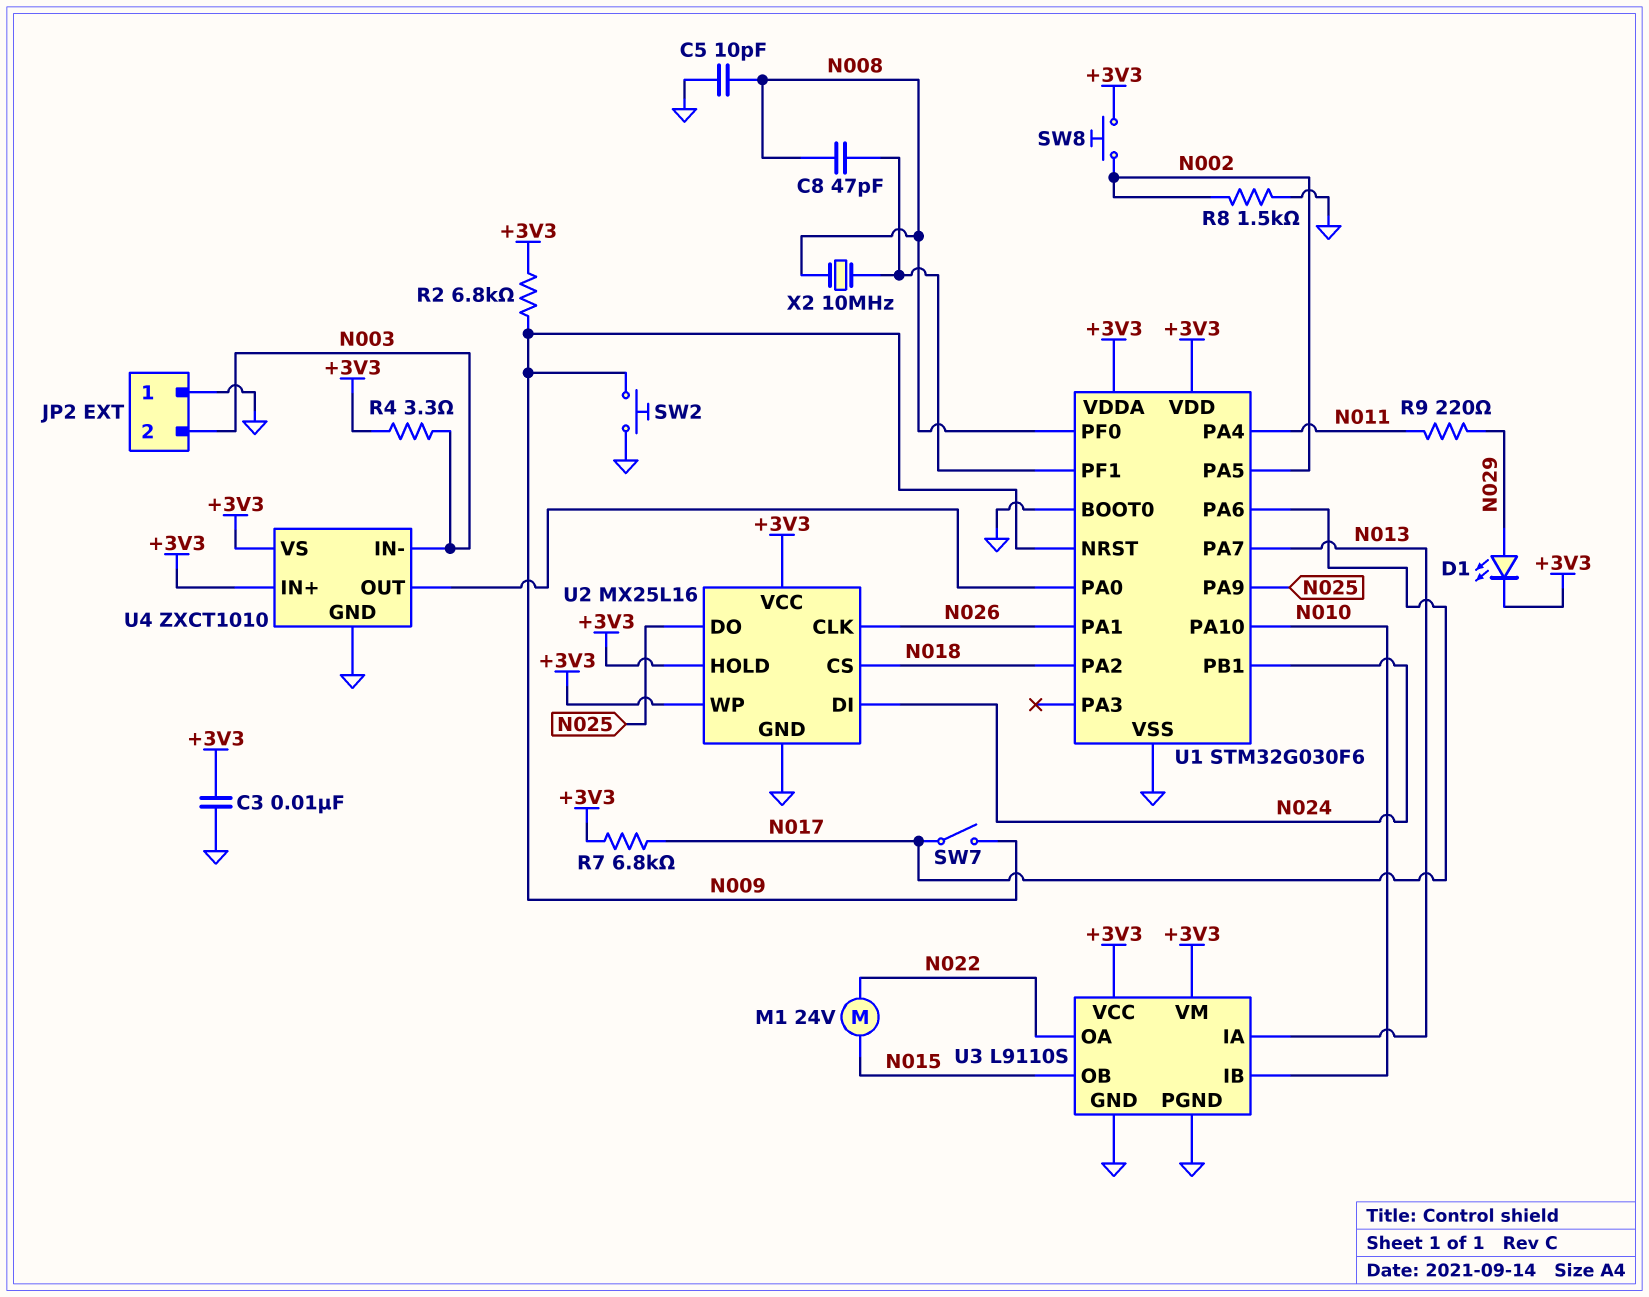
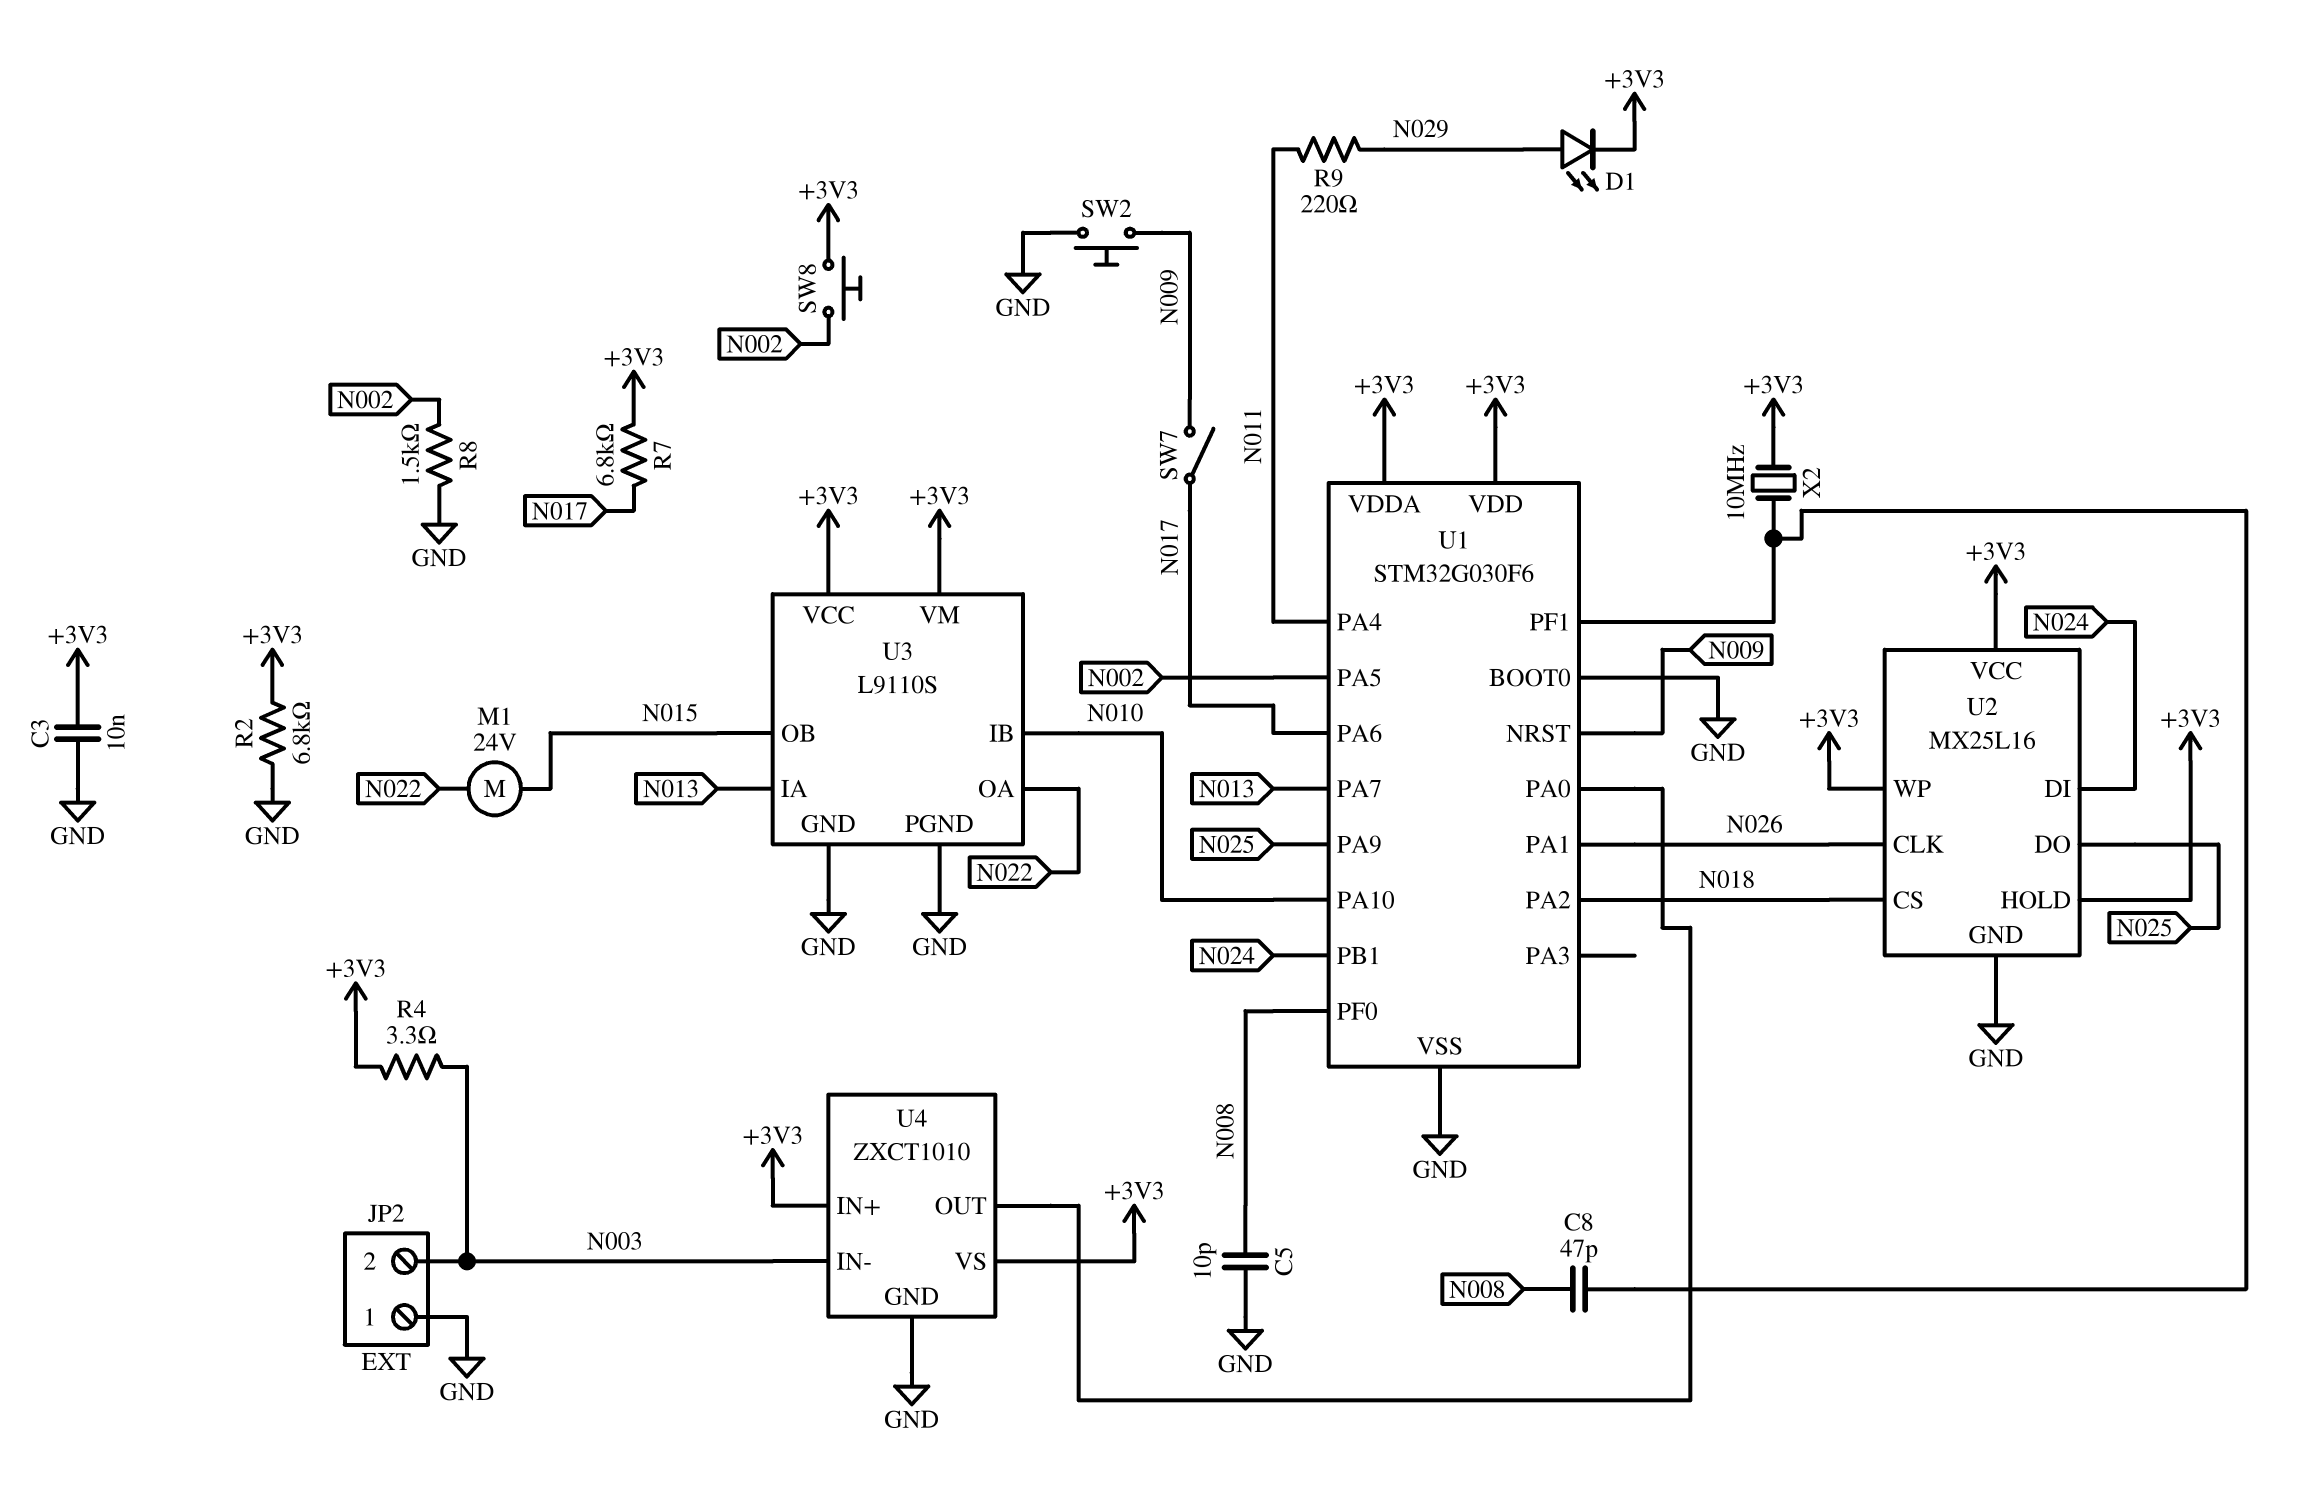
R2: 6.8k (+3V3, N009) -> 6.8k (+3V3, GND)
X2: 10MHz (N008, U1/PF1) -> 10MHz (+3V3, U1/PF1)

